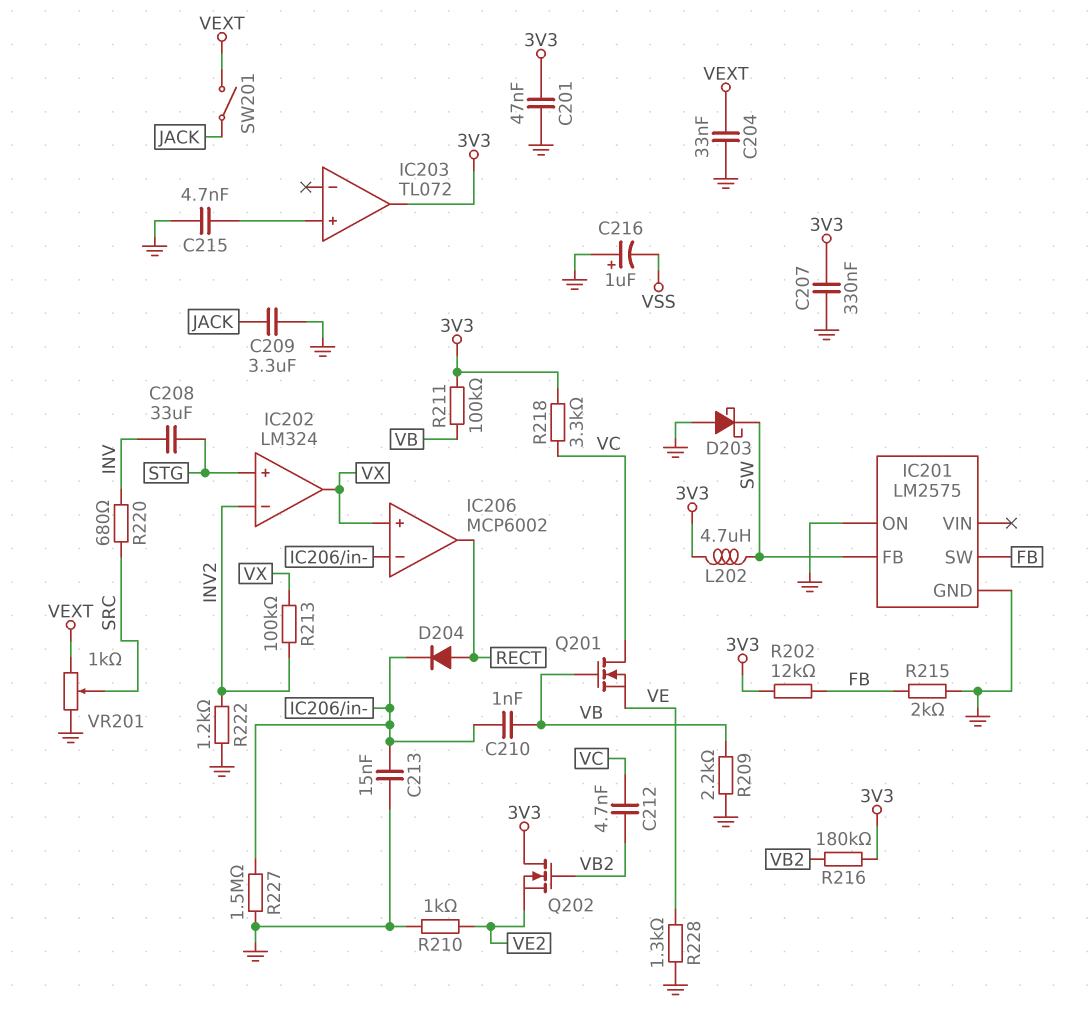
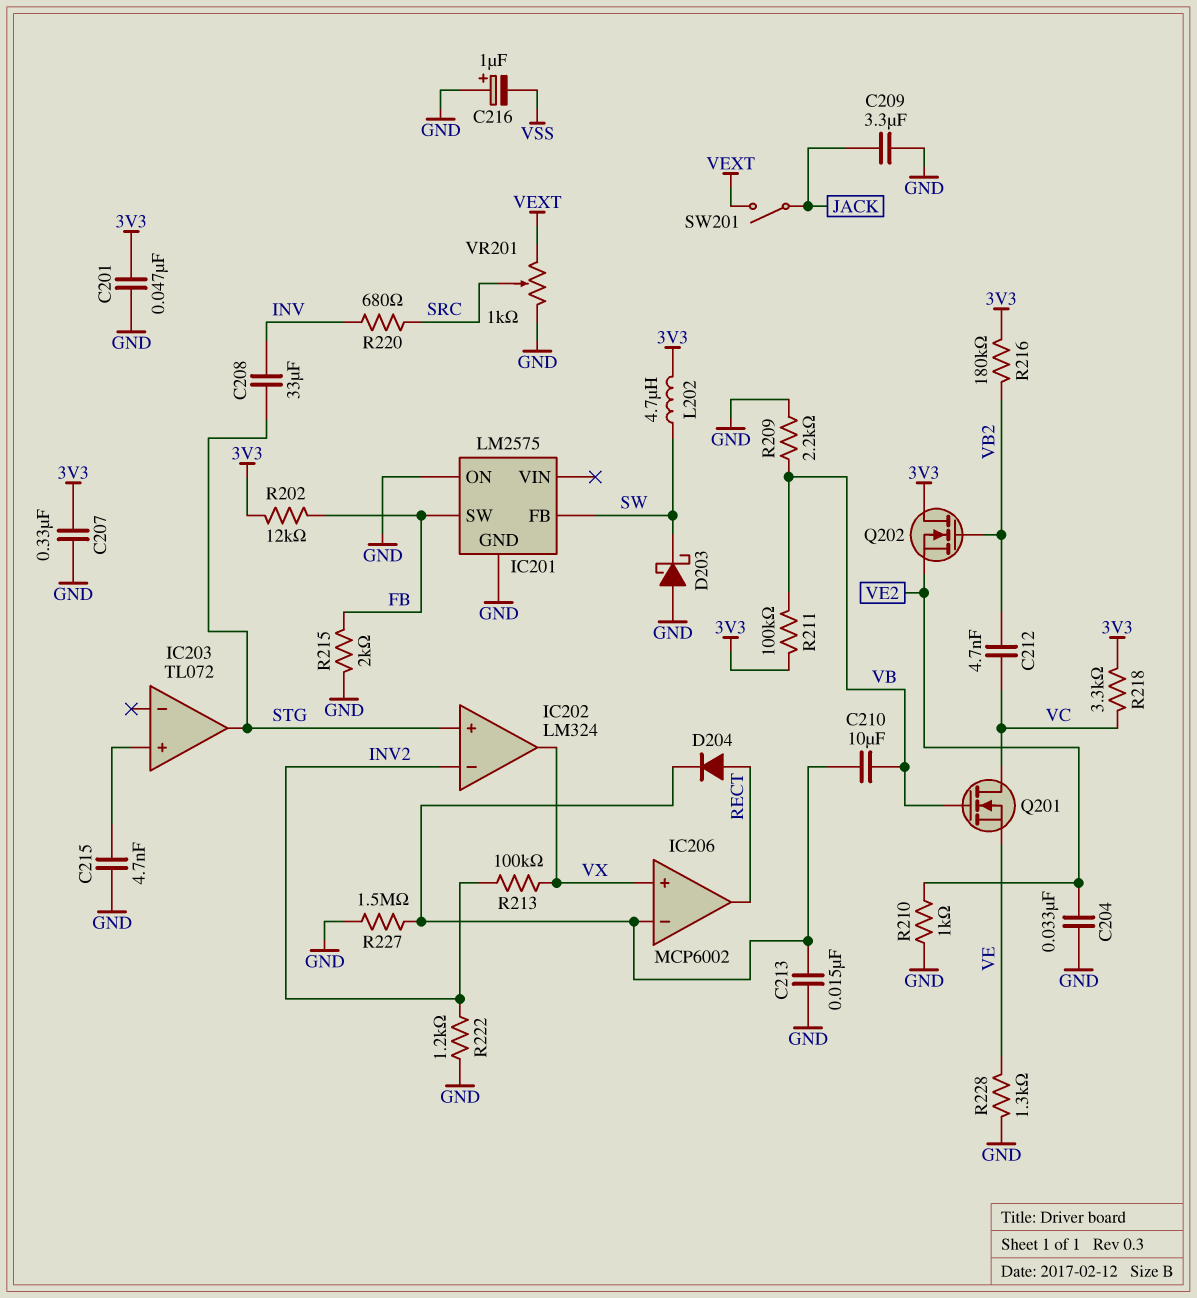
C204: 33nF (GND, VEXT) -> 33nF (GND, VE2)
C210: 1nF (IC206/in-, VB) -> 10uF (IC206/in-, VB)
IC203 pin out: 3V3 -> STG

